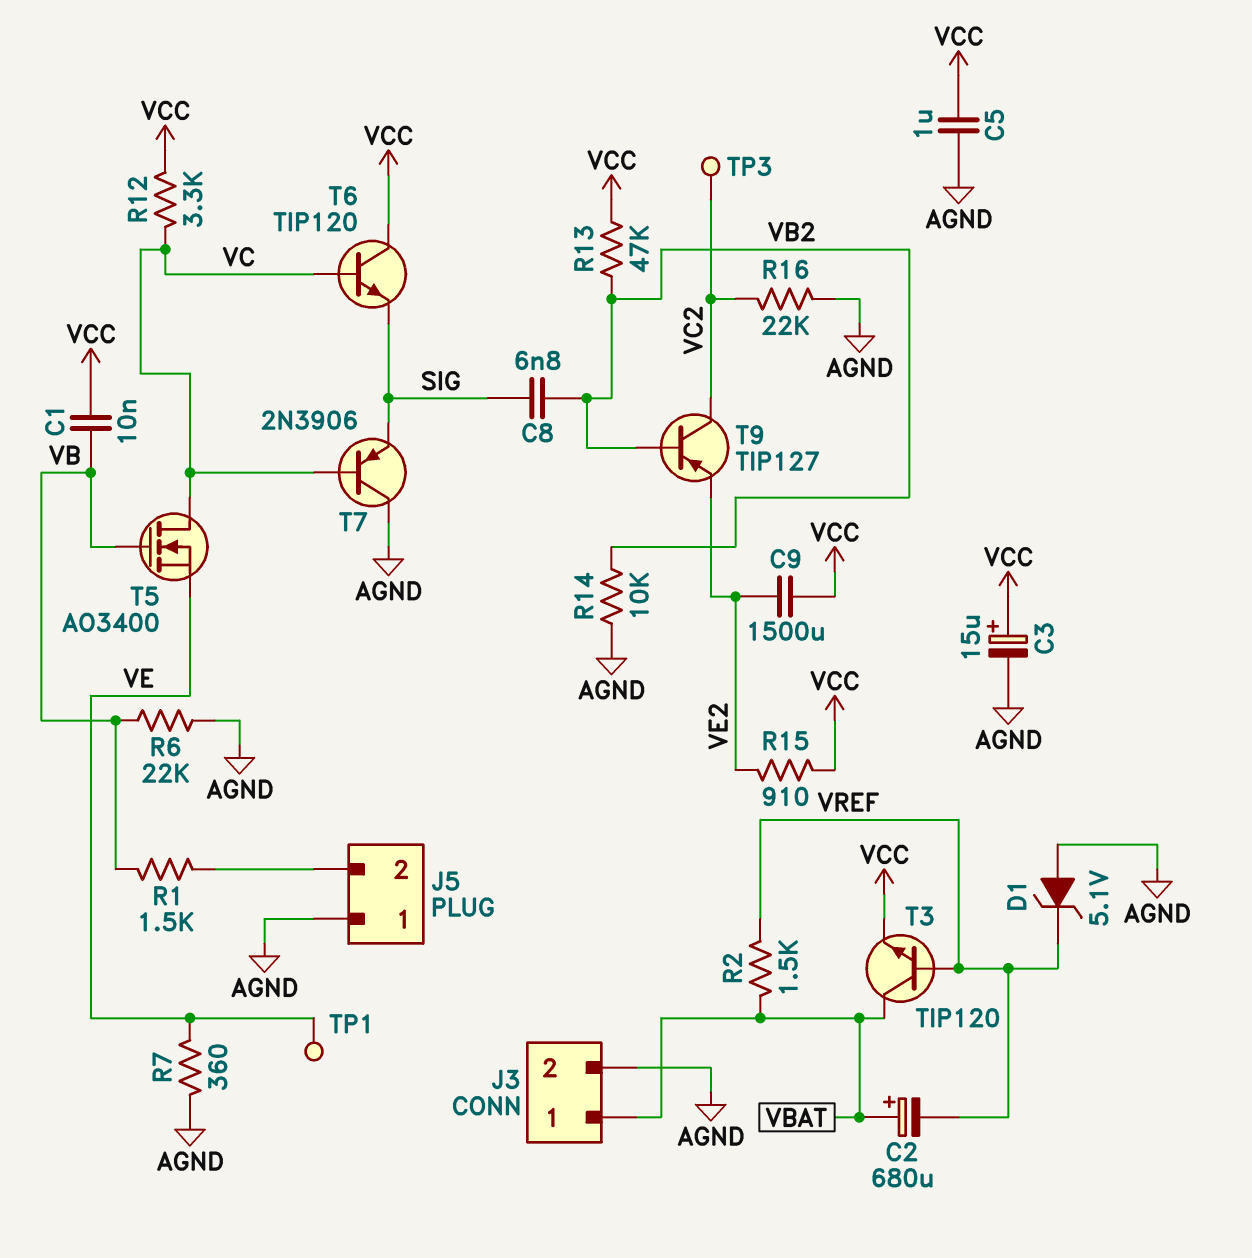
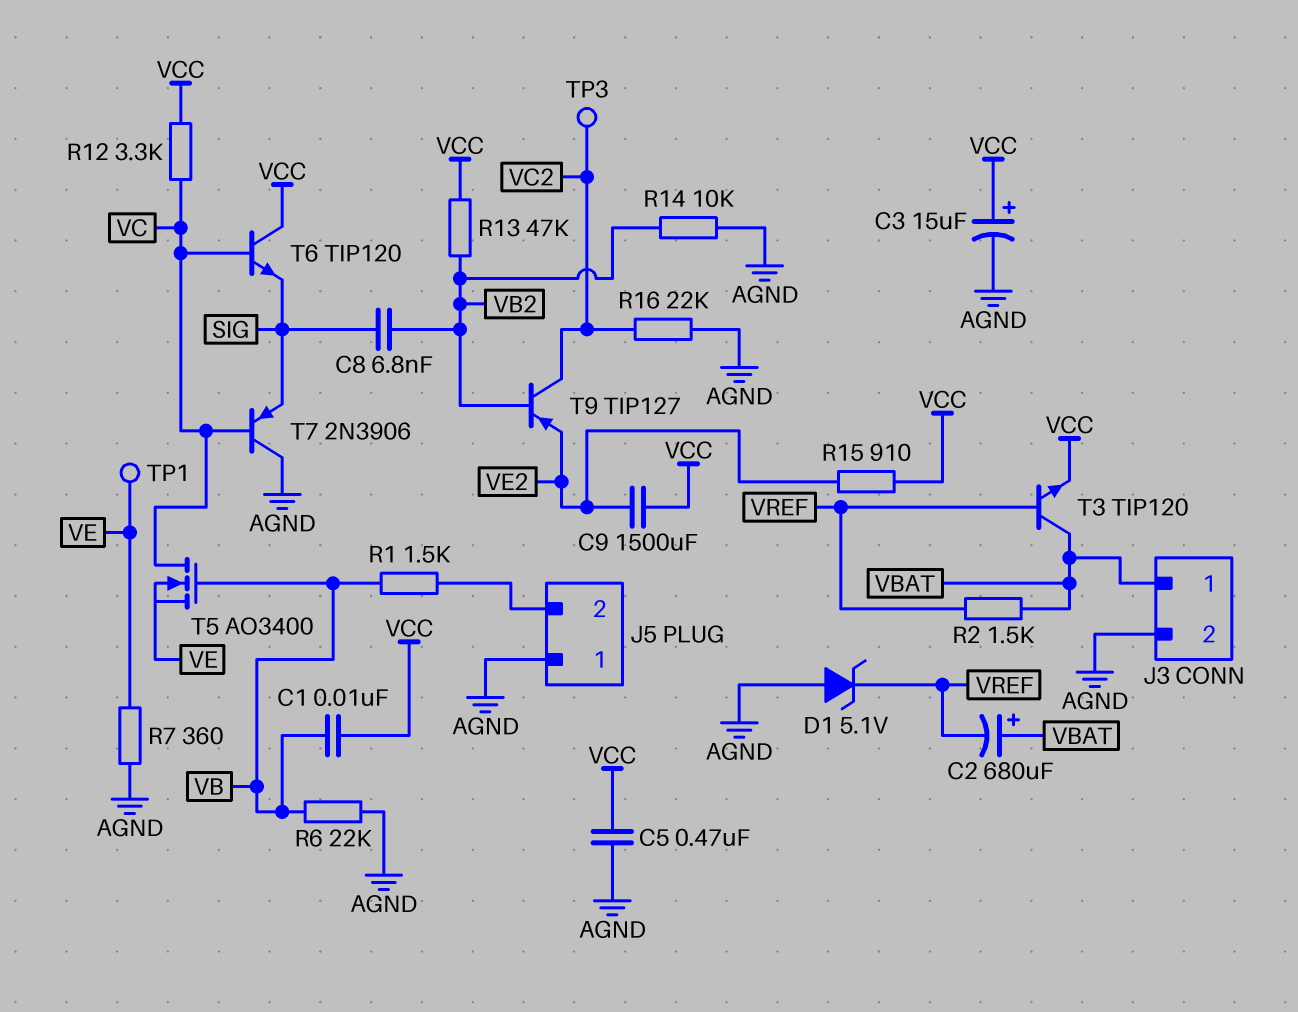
C5: 1uF (AGND, VCC) -> 470nF (AGND, VCC)

